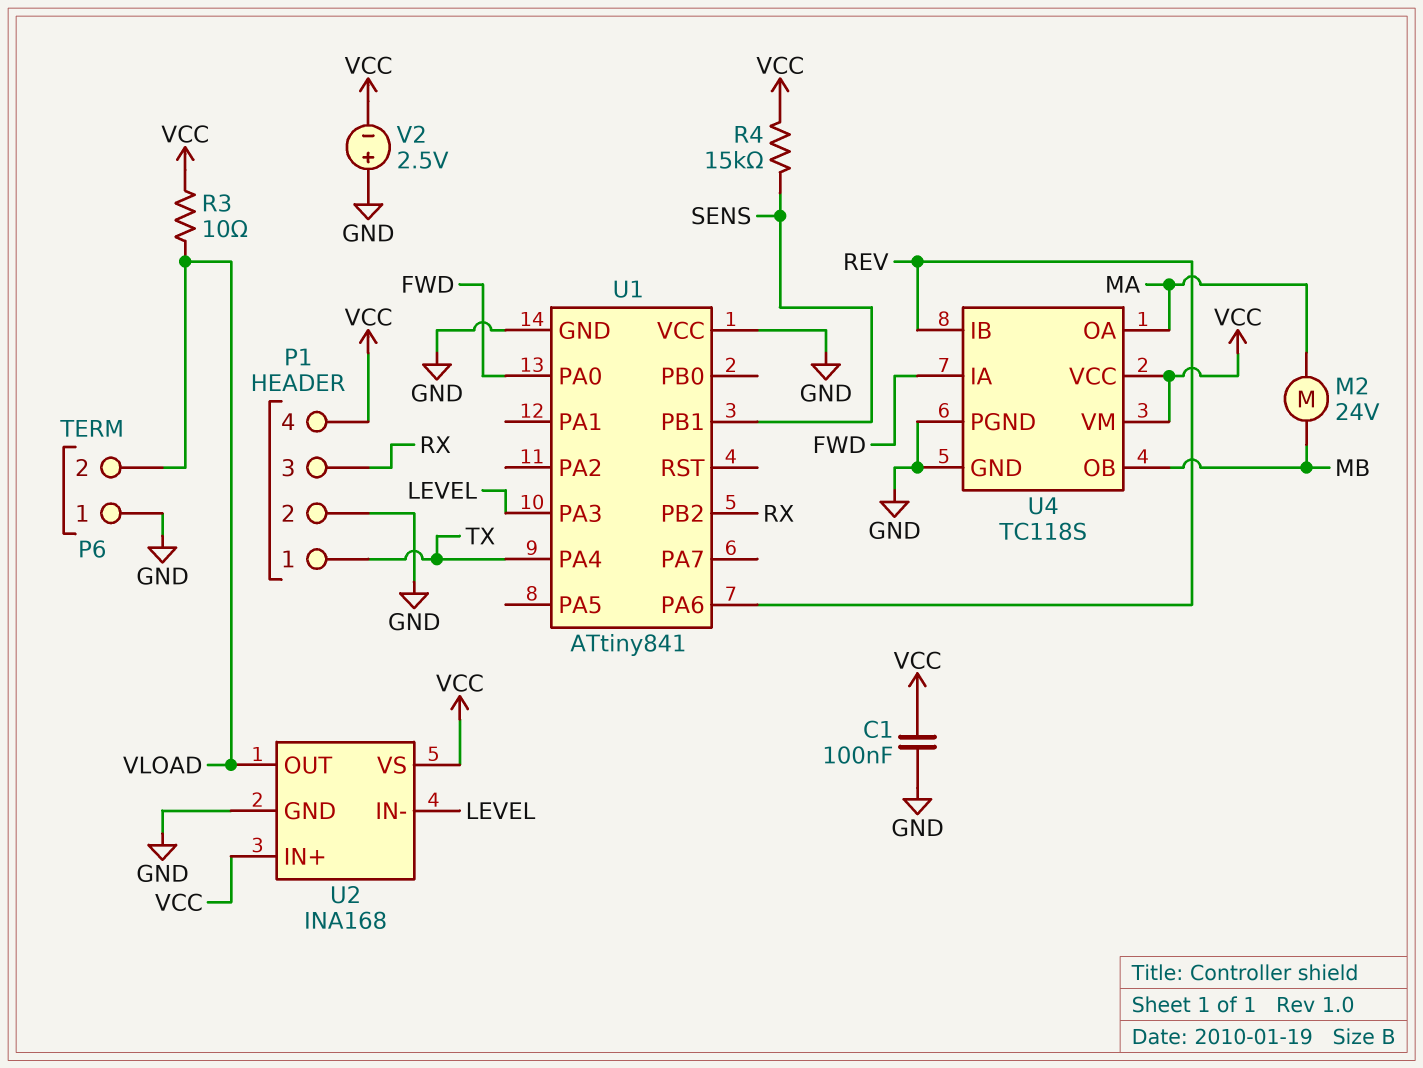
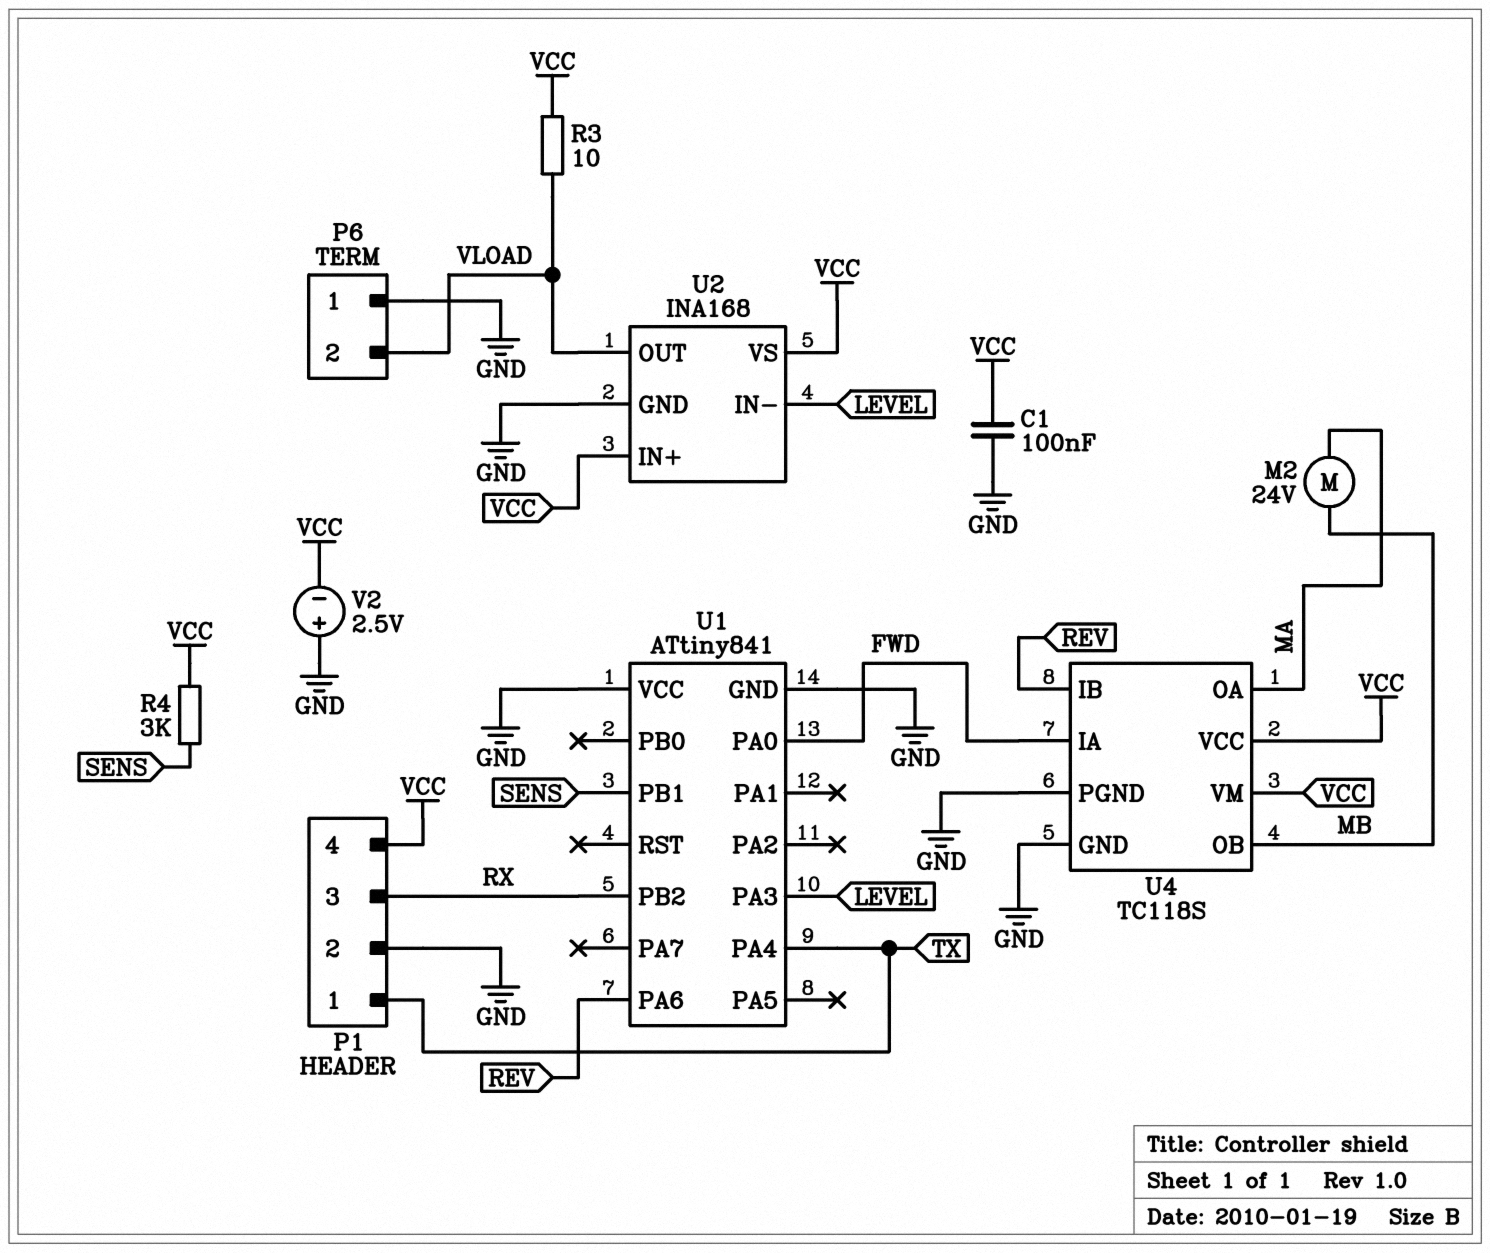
R4: 15k (SENS, VCC) -> 3k (SENS, VCC)

